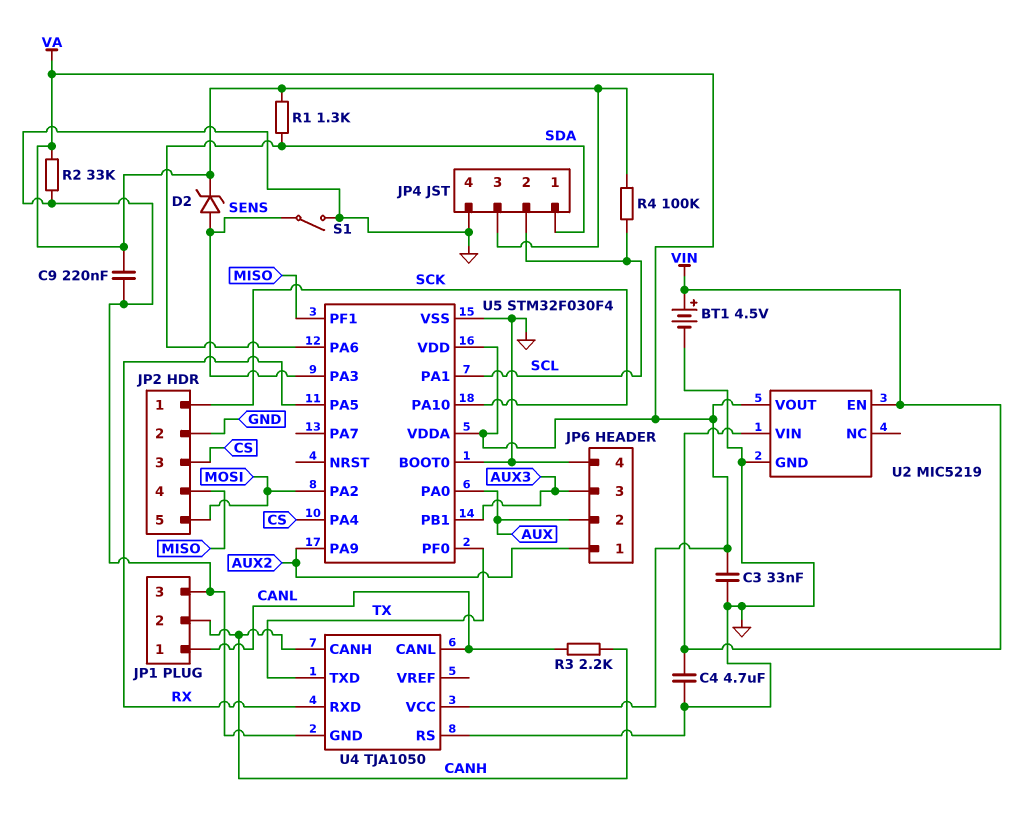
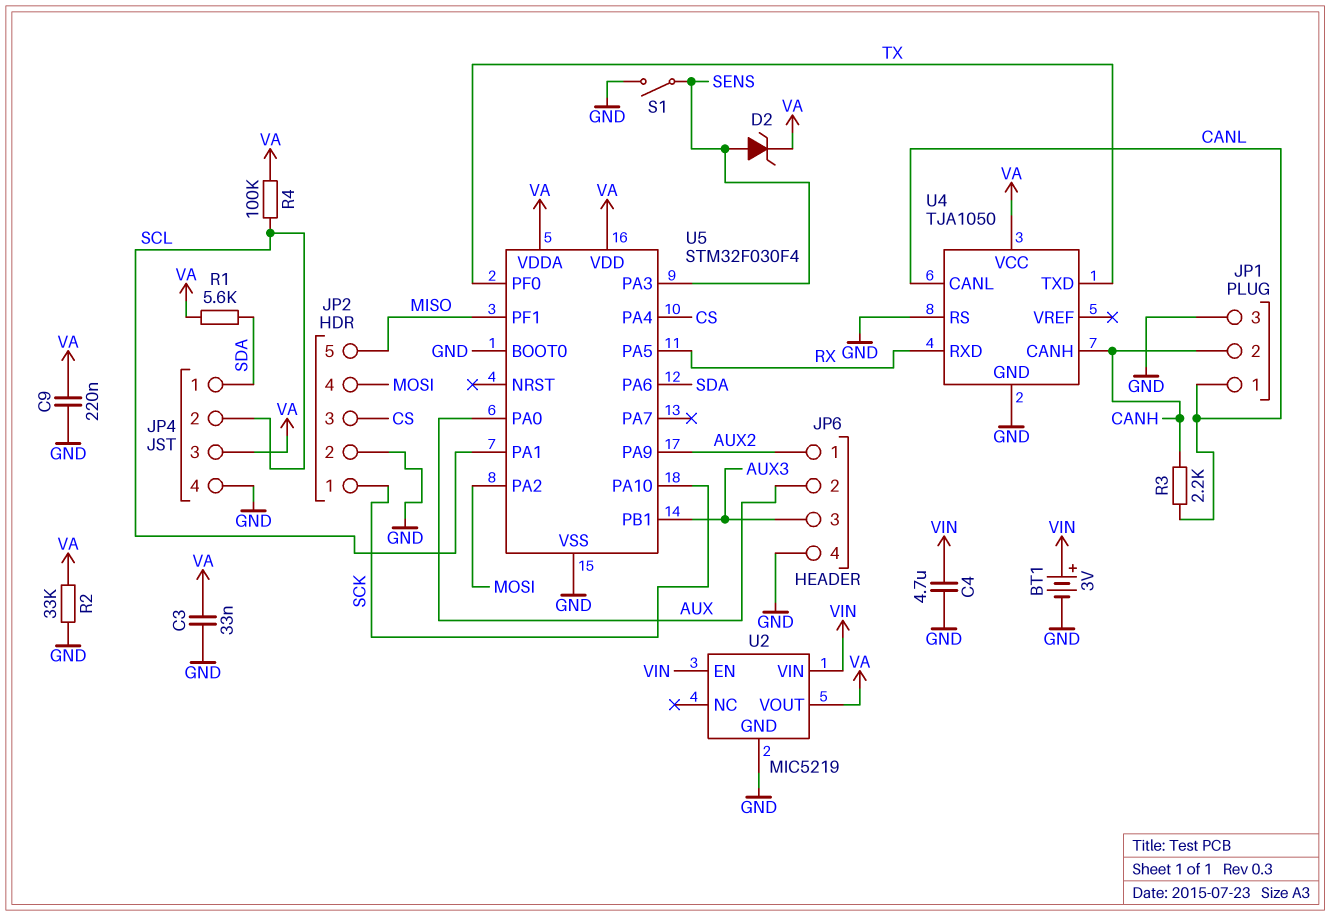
BT1: 4.5V (plus VIN, minus GND) -> 3V (plus VIN, minus GND)
JP2 pin 4: MISO -> MOSI
JP2 pin 5: MOSI -> MISO
R1: 1.3k (SDA, VA) -> 5.6k (SDA, VA)

